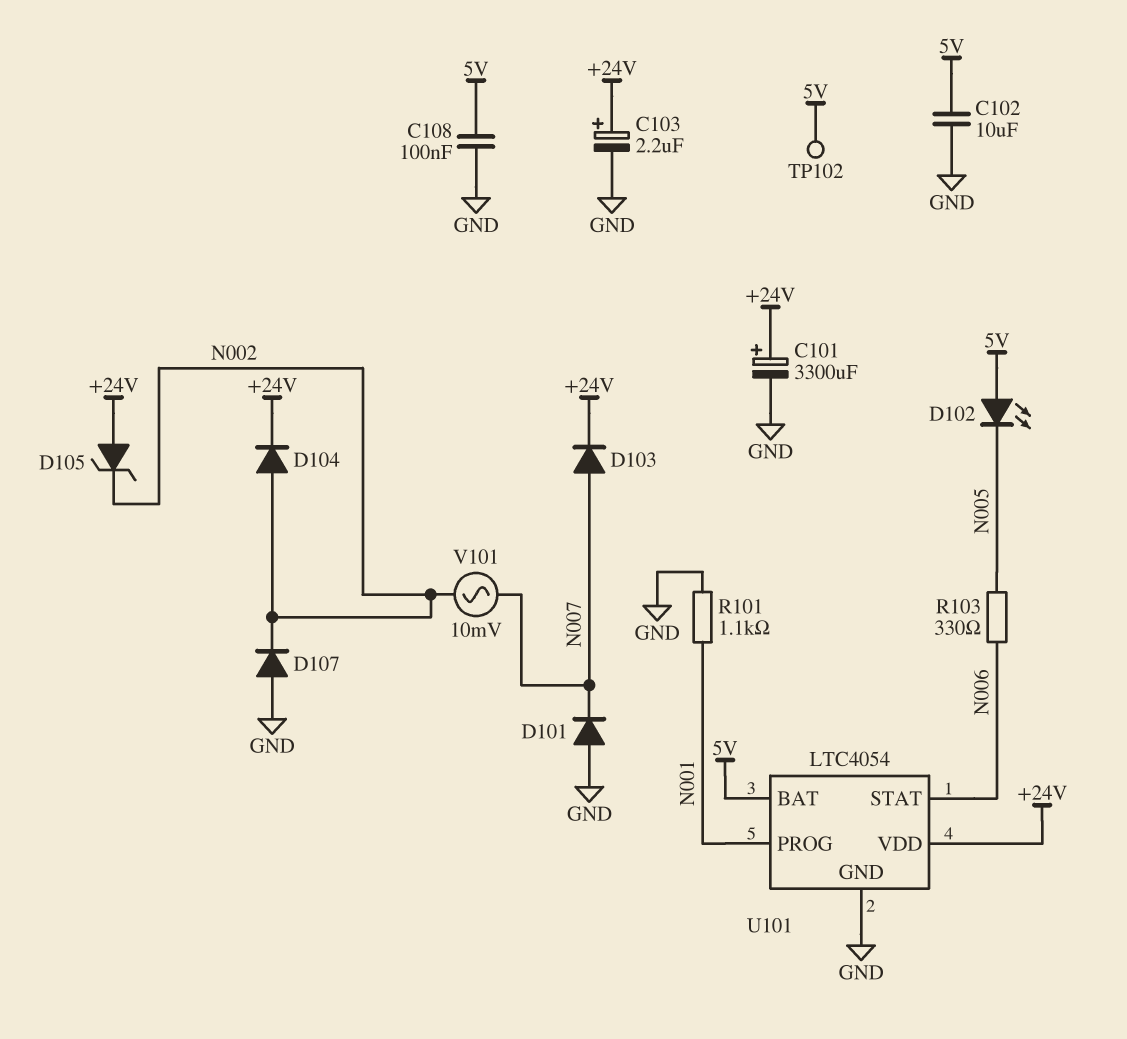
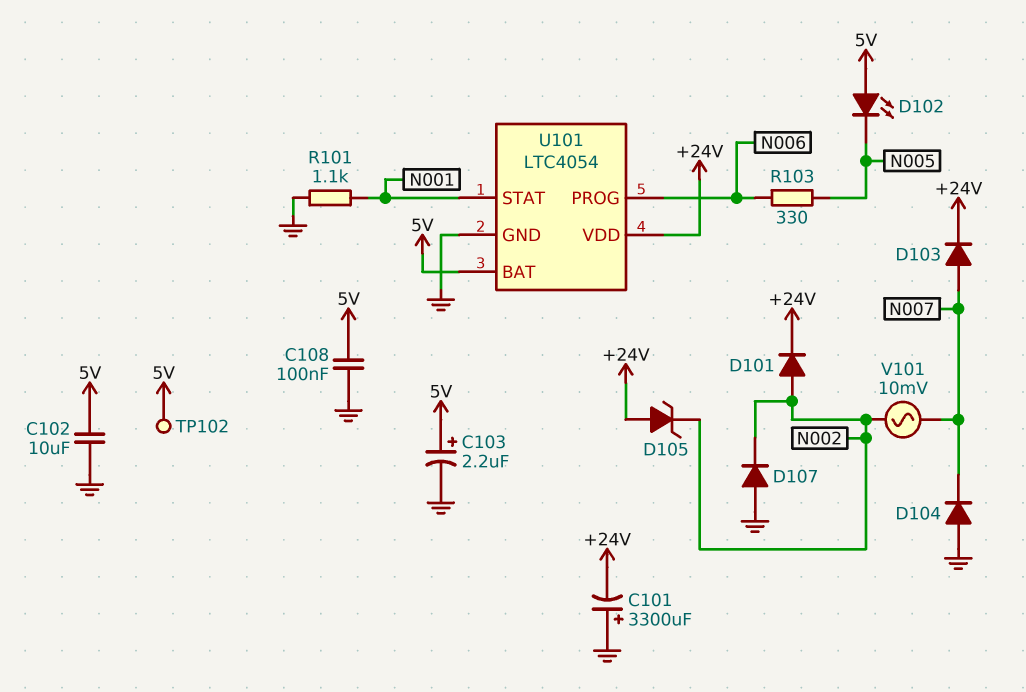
C101: 3300uF (plus +24V, minus GND) -> 3300uF (plus GND, minus +24V)
C103: 2.2uF (plus +24V, minus GND) -> 2.2uF (plus 5V, minus GND)
D101: diode (A GND, K N007) -> diode (A N002, K +24V)
D104: diode (A N002, K +24V) -> diode (A GND, K N007)
U101 pin PROG: N001 -> N006
U101 pin STAT: N006 -> N001

